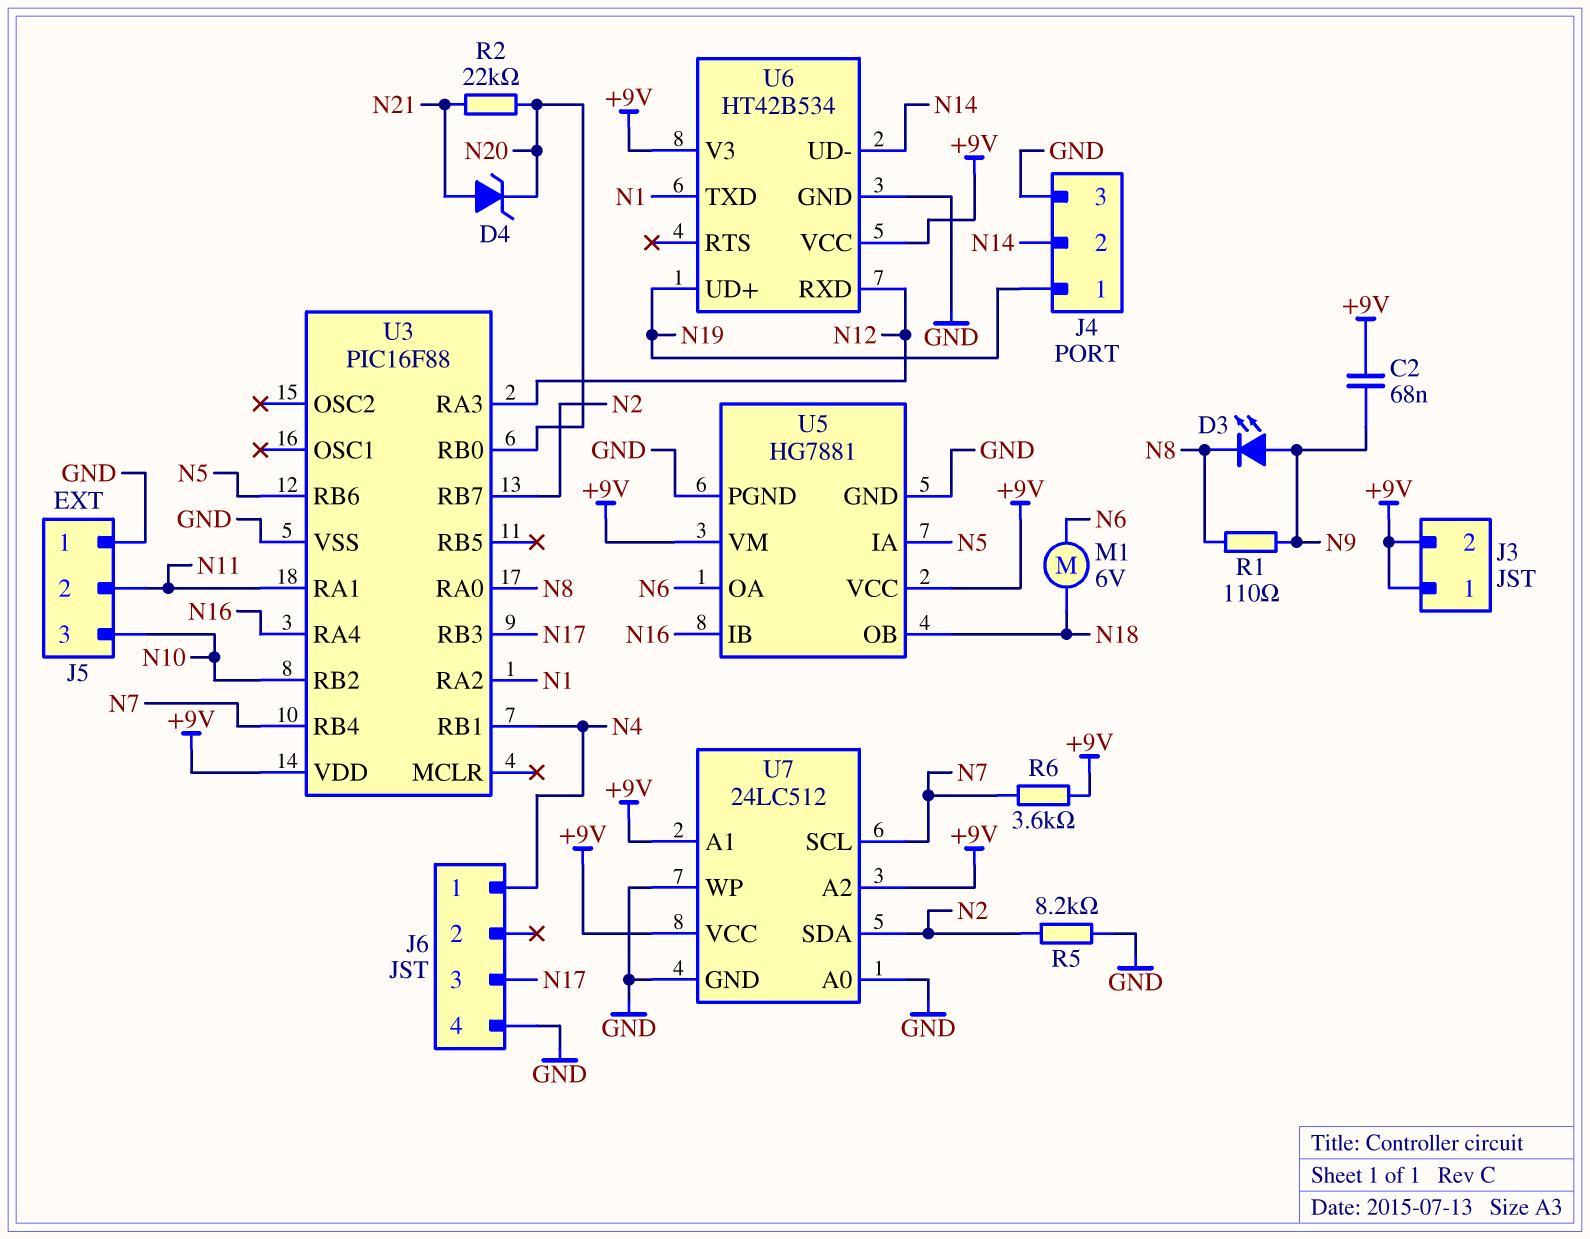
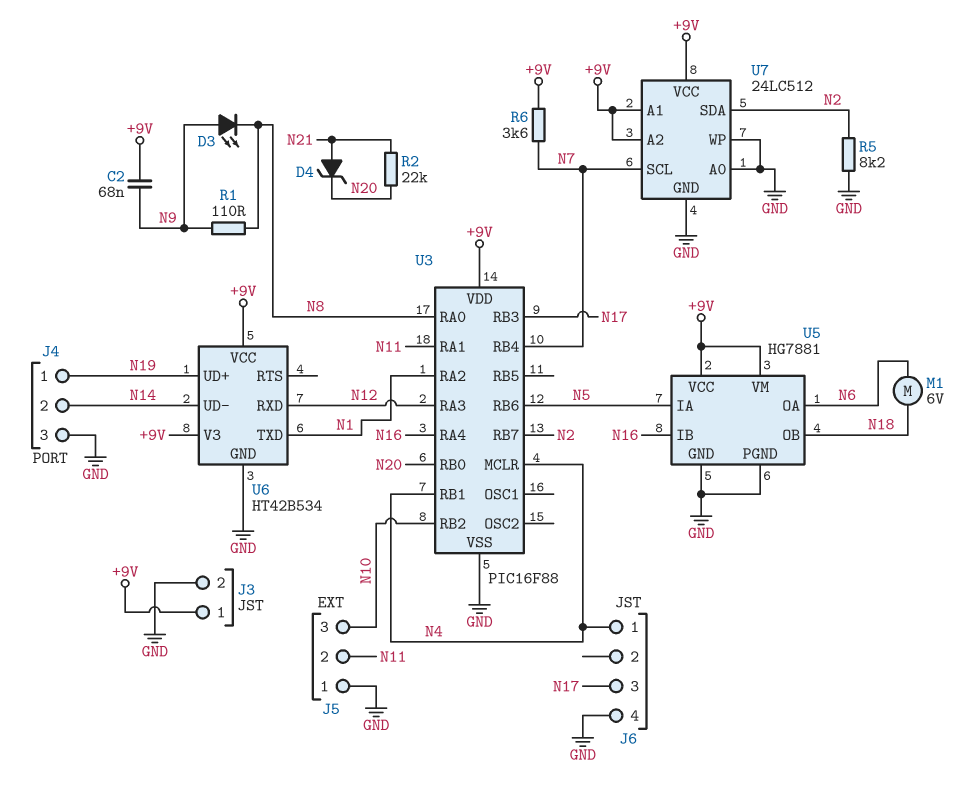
J3 pin 2: +9V -> GND
U3 pin MCLR: none -> N4

